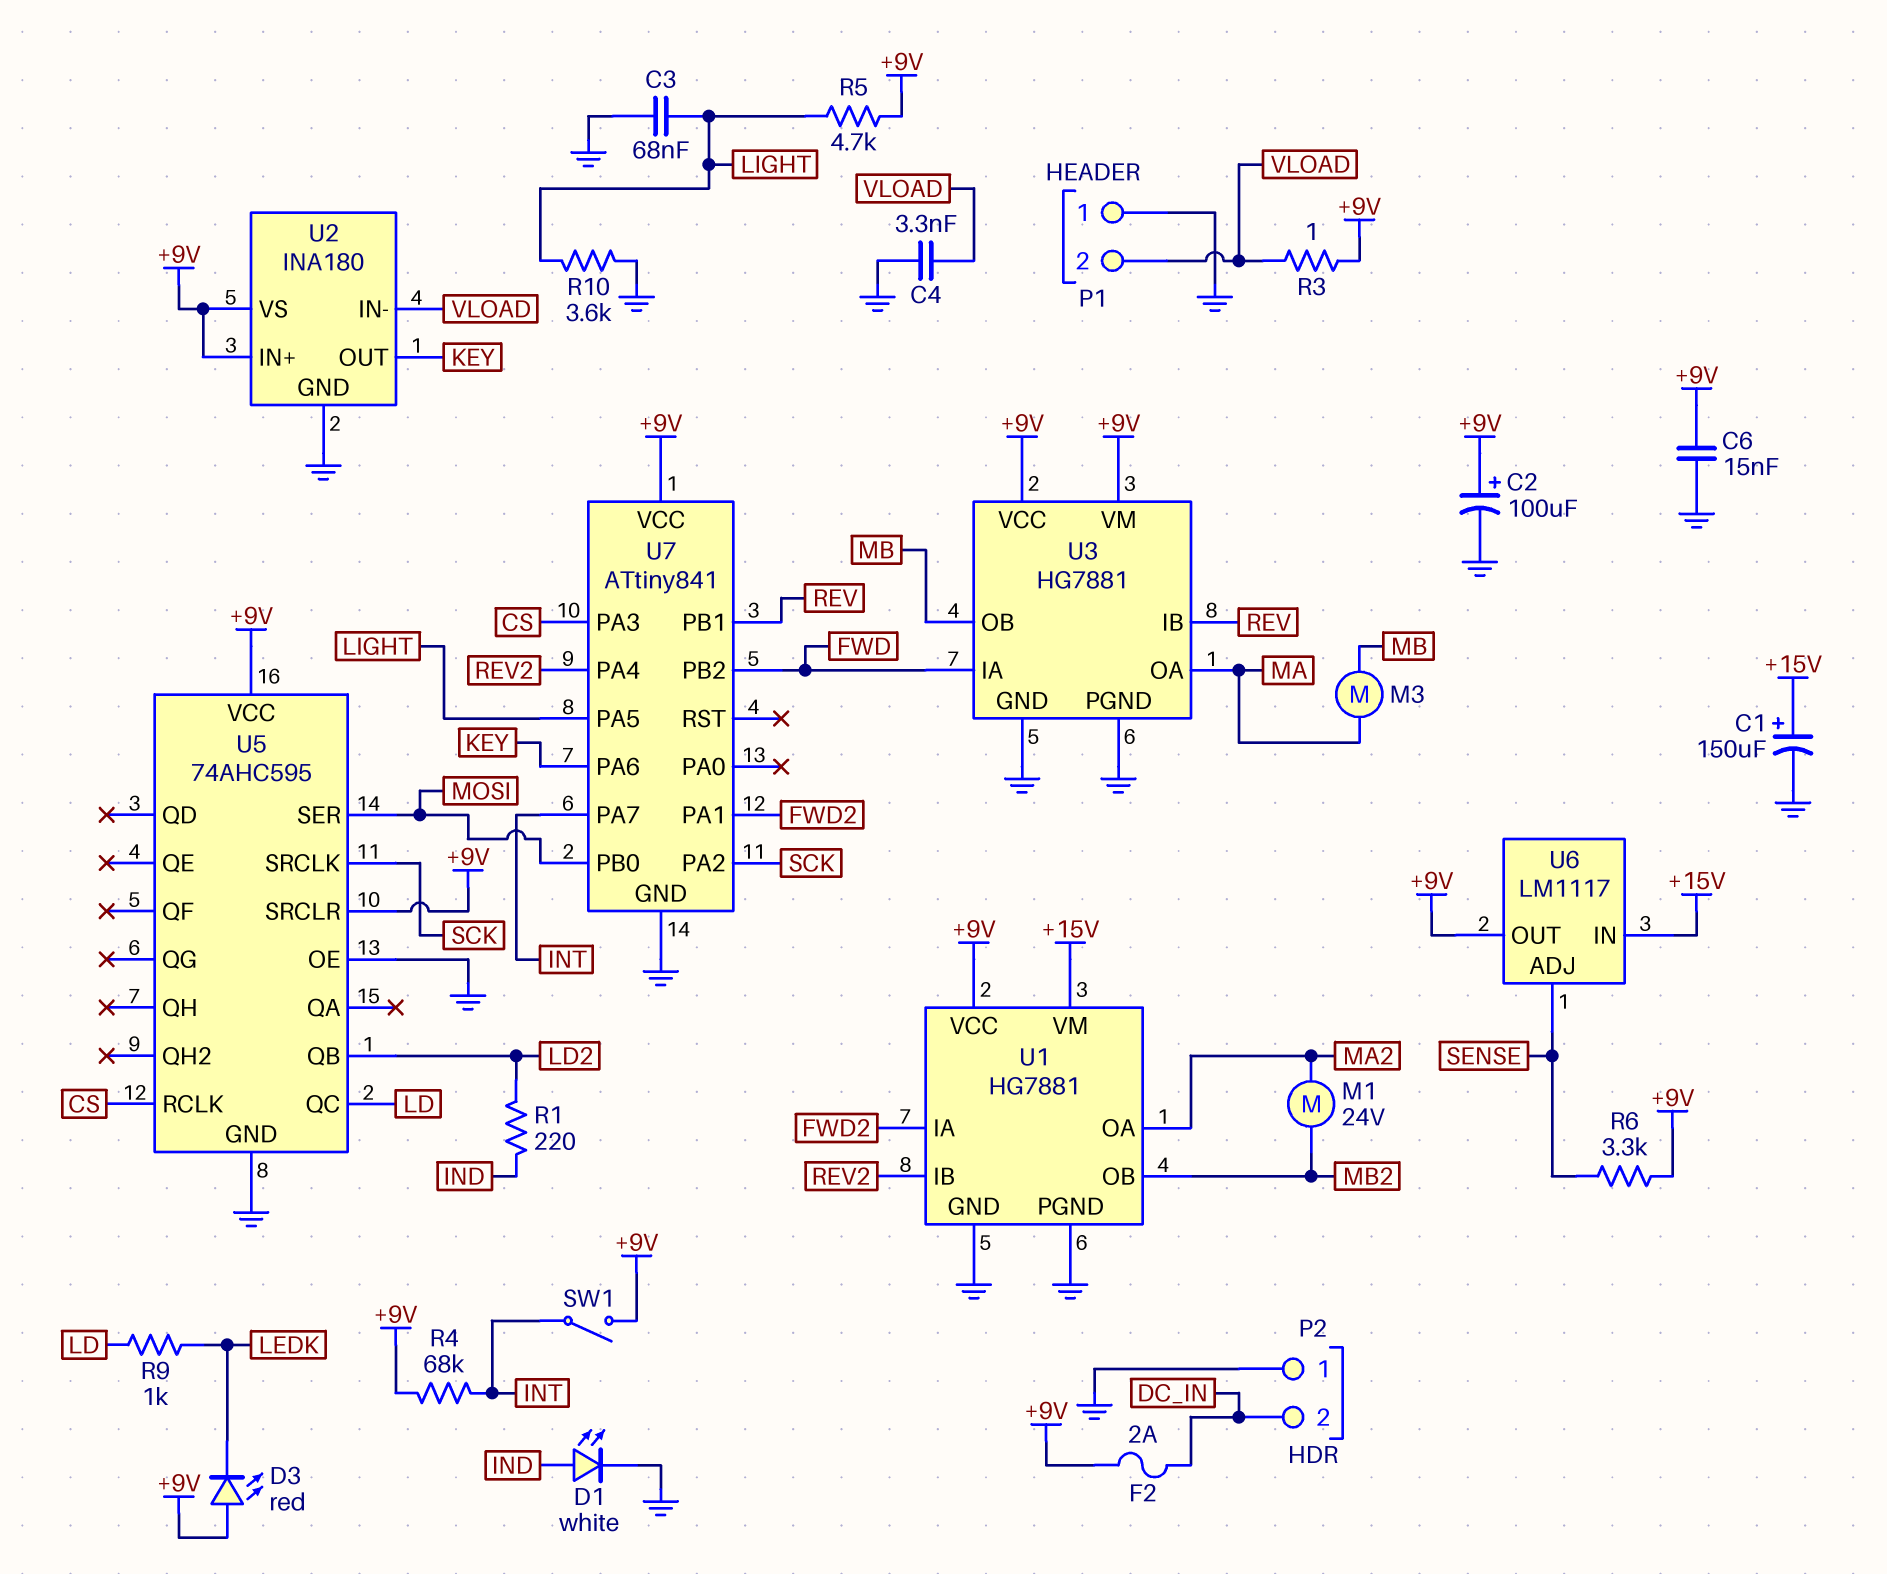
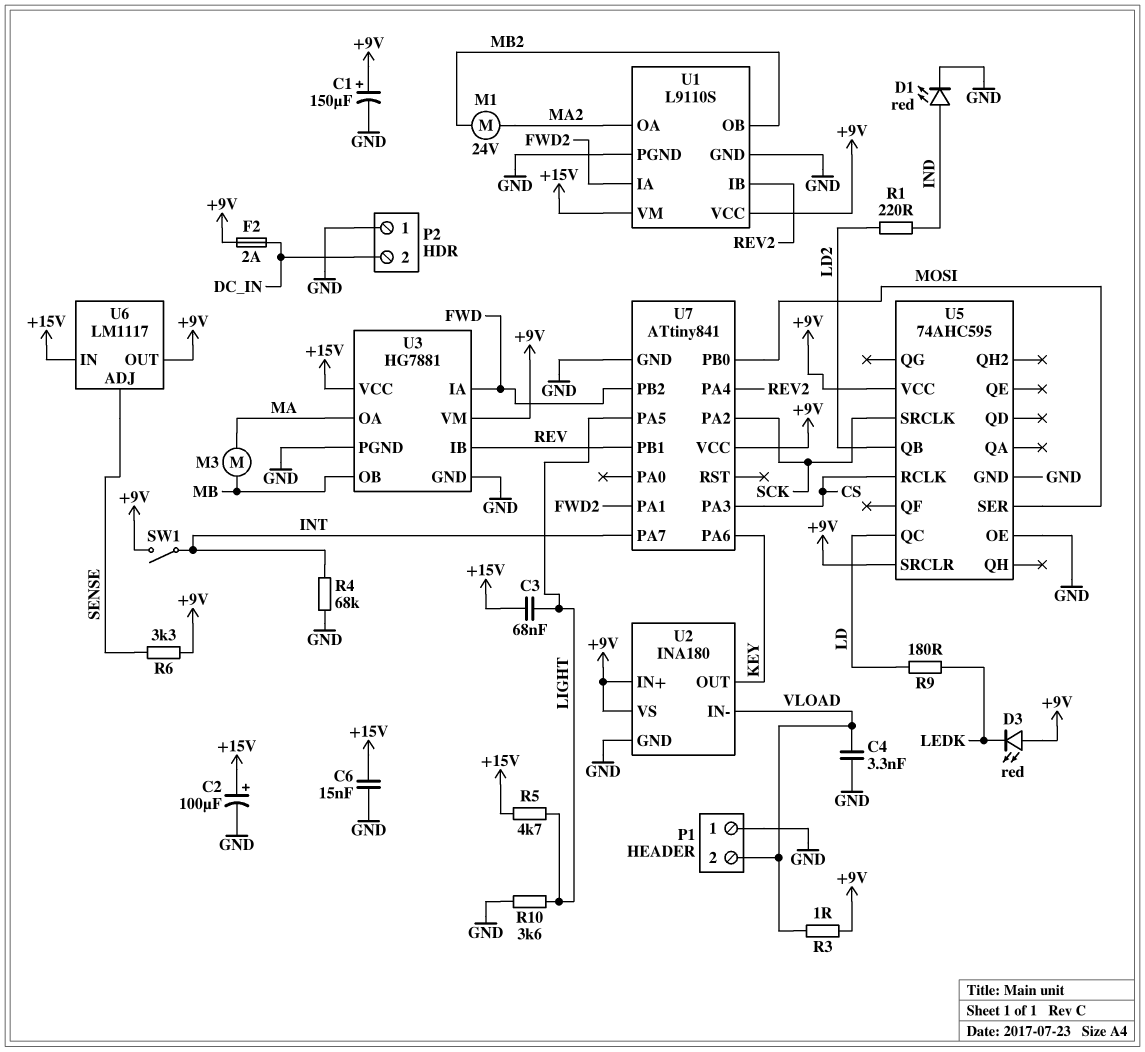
C1: 150uF (plus +15V, minus GND) -> 150uF (plus +9V, minus GND)
C2: 100uF (plus +9V, minus GND) -> 100uF (plus +15V, minus GND)
C3: 68nF (GND, LIGHT) -> 68nF (+15V, LIGHT)
C6: 15nF (+9V, GND) -> 15nF (+15V, GND)
D1: LED white (A IND, K GND) -> LED red (A IND, K GND)
R4: 68k (+9V, INT) -> 68k (GND, INT)
R5: 4.7k (+9V, LIGHT) -> 4.7k (+15V, LIGHT)
R9: 1k (LD, LEDK) -> 180 (LD, LEDK)
U1: HG7881 -> L9110S
U3 pin VCC: +9V -> +15V

